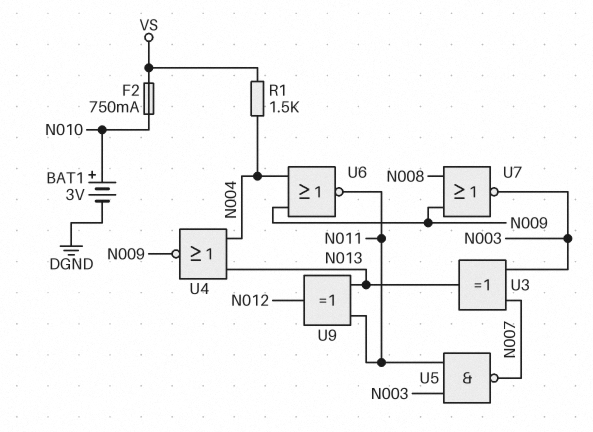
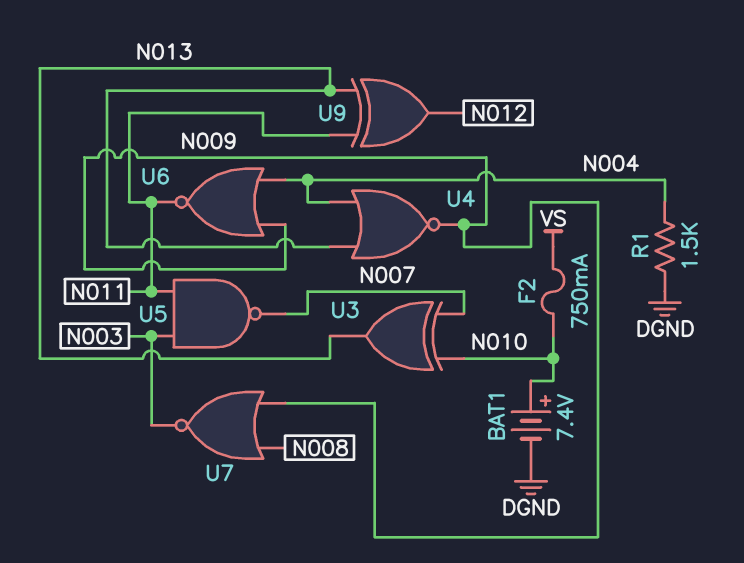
BAT1: 3V (plus N010, minus DGND) -> 7.4V (plus N010, minus DGND)
R1: 1.5k (N004, VS) -> 1.5k (DGND, N004)
U3: XOR (in N003, in N007, out N013) -> XOR (in N007, in N010, out N013)

